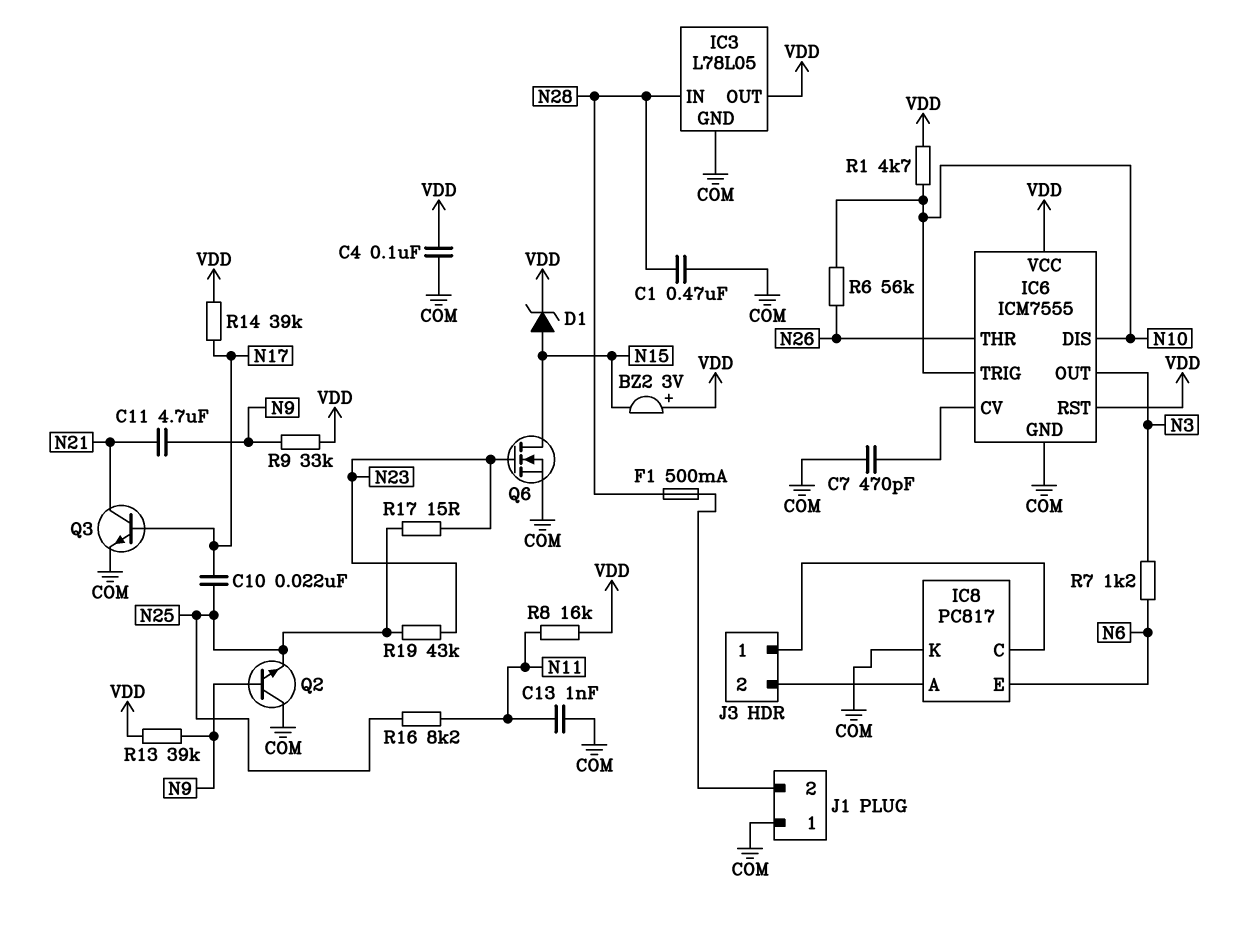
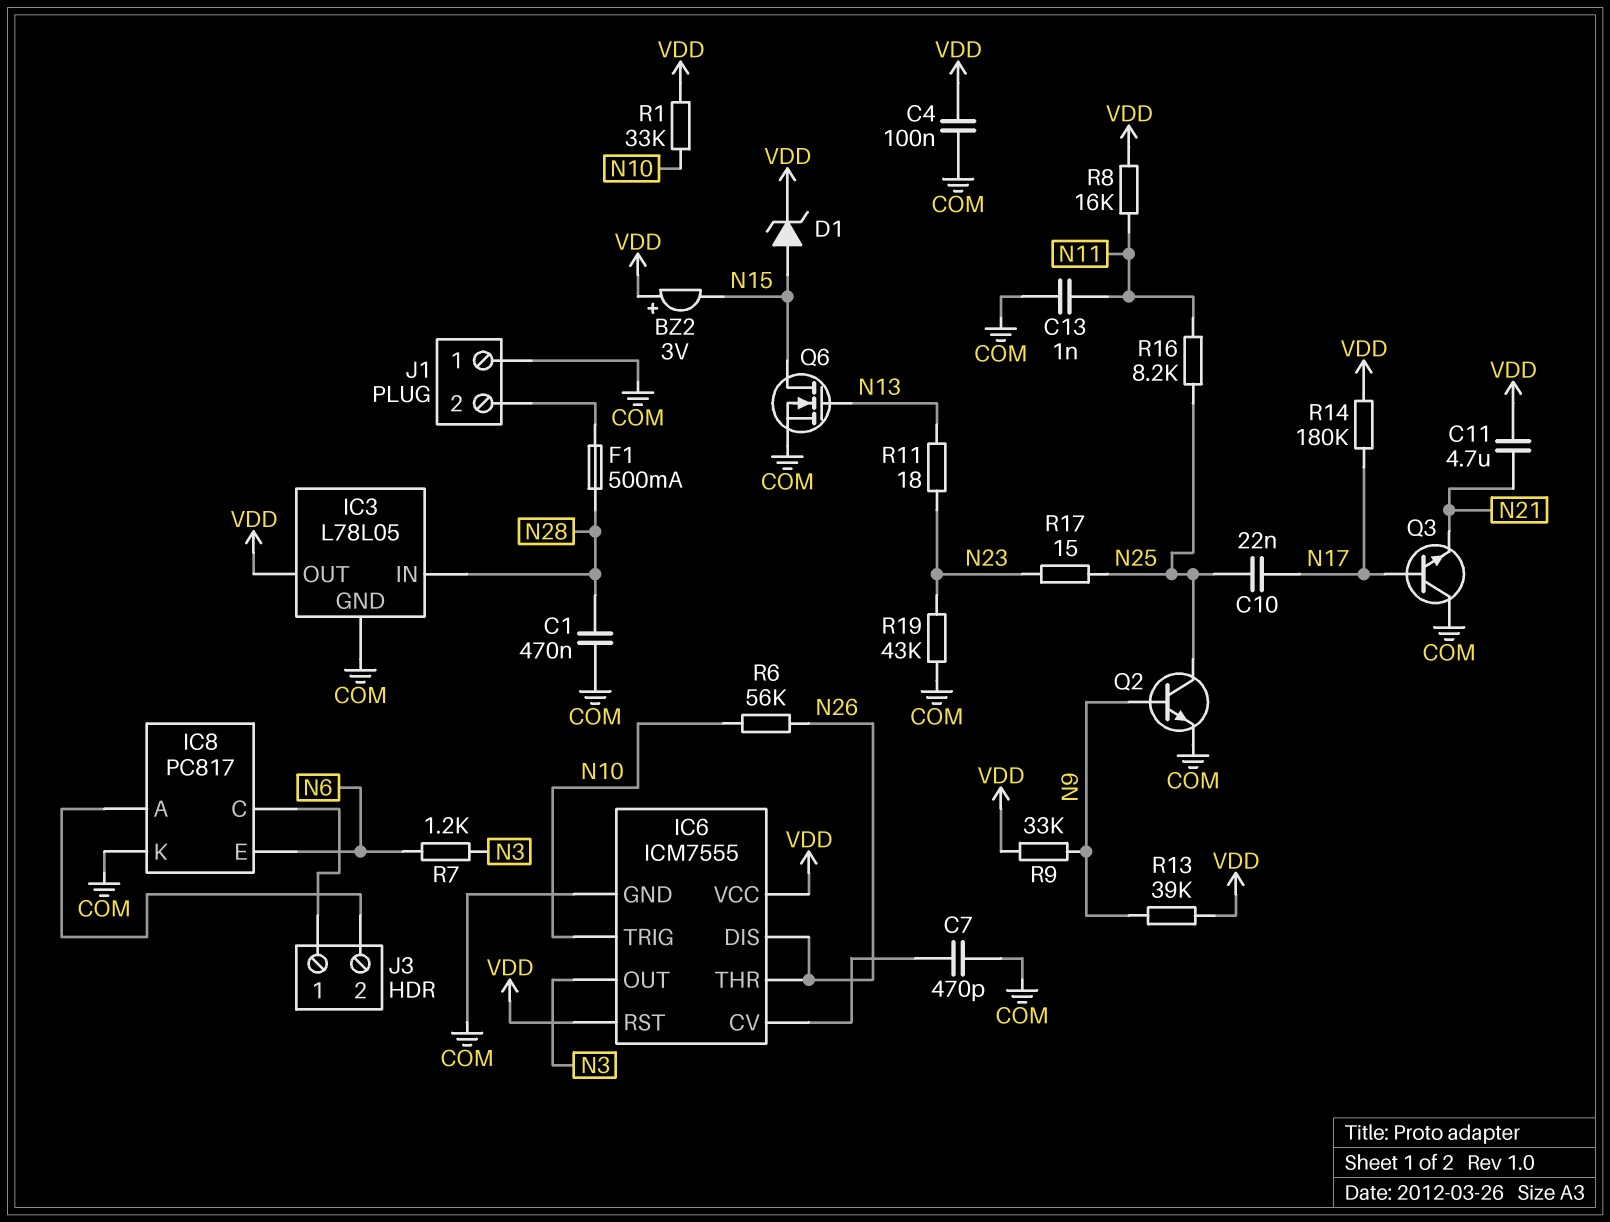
C11: 4.7uF (N9, N21) -> 4.7uF (N21, VDD)
IC6 pin DIS: N10 -> N26
Q2: NPN (B N9, C COM, E N25) -> NPN (B N9, C N25, E COM)
Q3: NPN (B N17, C N21, E COM) -> NPN (B N17, C COM, E N21)
Q6: NMOS (G N23, D N15, S COM) -> NMOS (G N13, D N15, S COM)
R1: 4.7k (N10, VDD) -> 33k (N10, VDD)
R11: none -> 18 (N13, N23)
R14: 39k (N17, VDD) -> 180k (N17, VDD)
R19: 43k (N23, N25) -> 43k (COM, N23)

